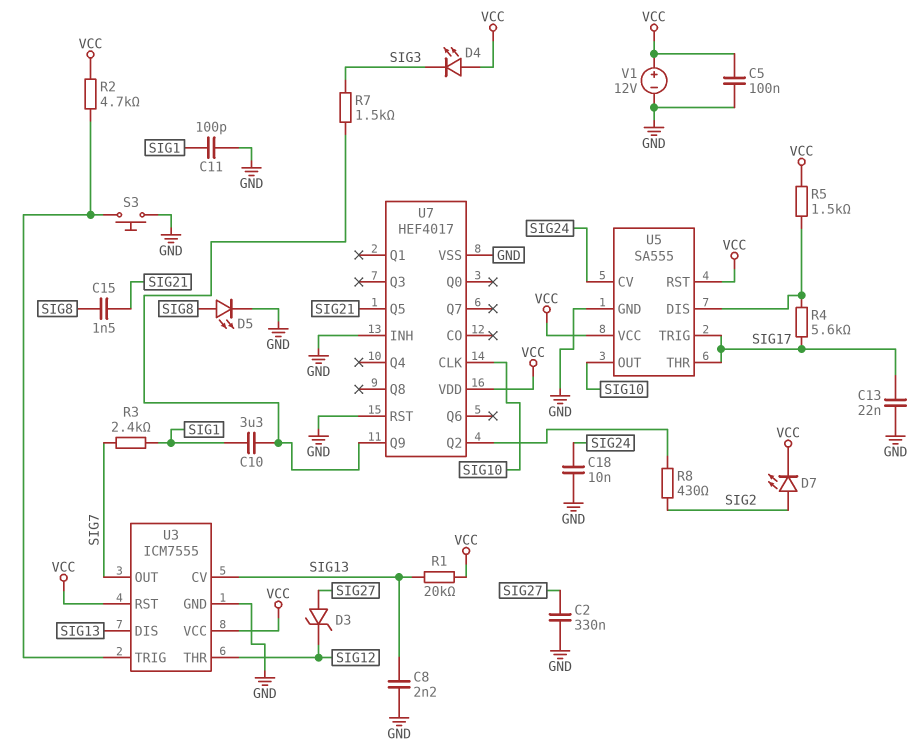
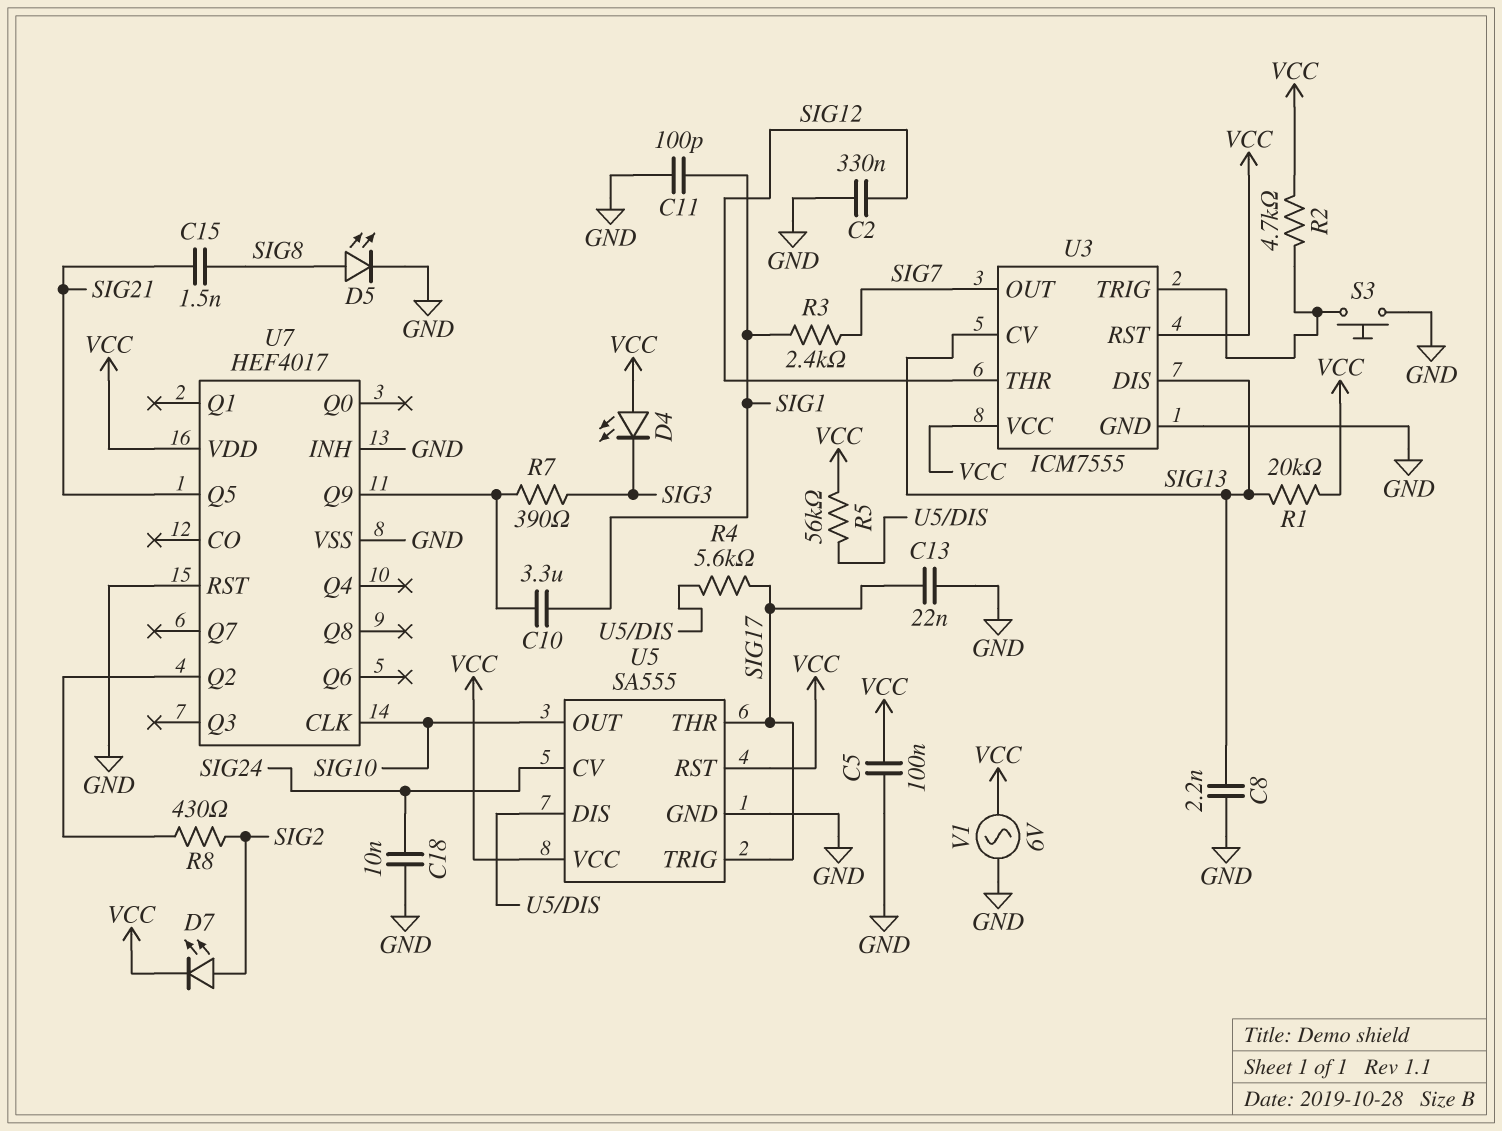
C2: 330nF (GND, SIG27) -> 330nF (GND, SIG12)
D3: zener (A SIG27, K SIG12) -> none
R5: 1.5k (U5/DIS, VCC) -> 56k (U5/DIS, VCC)
R7: 1.5k (SIG3, U7/Q9) -> 390 (SIG3, U7/Q9)
V1: 12V (plus VCC, minus GND) -> AC 6V (GND, VCC)

